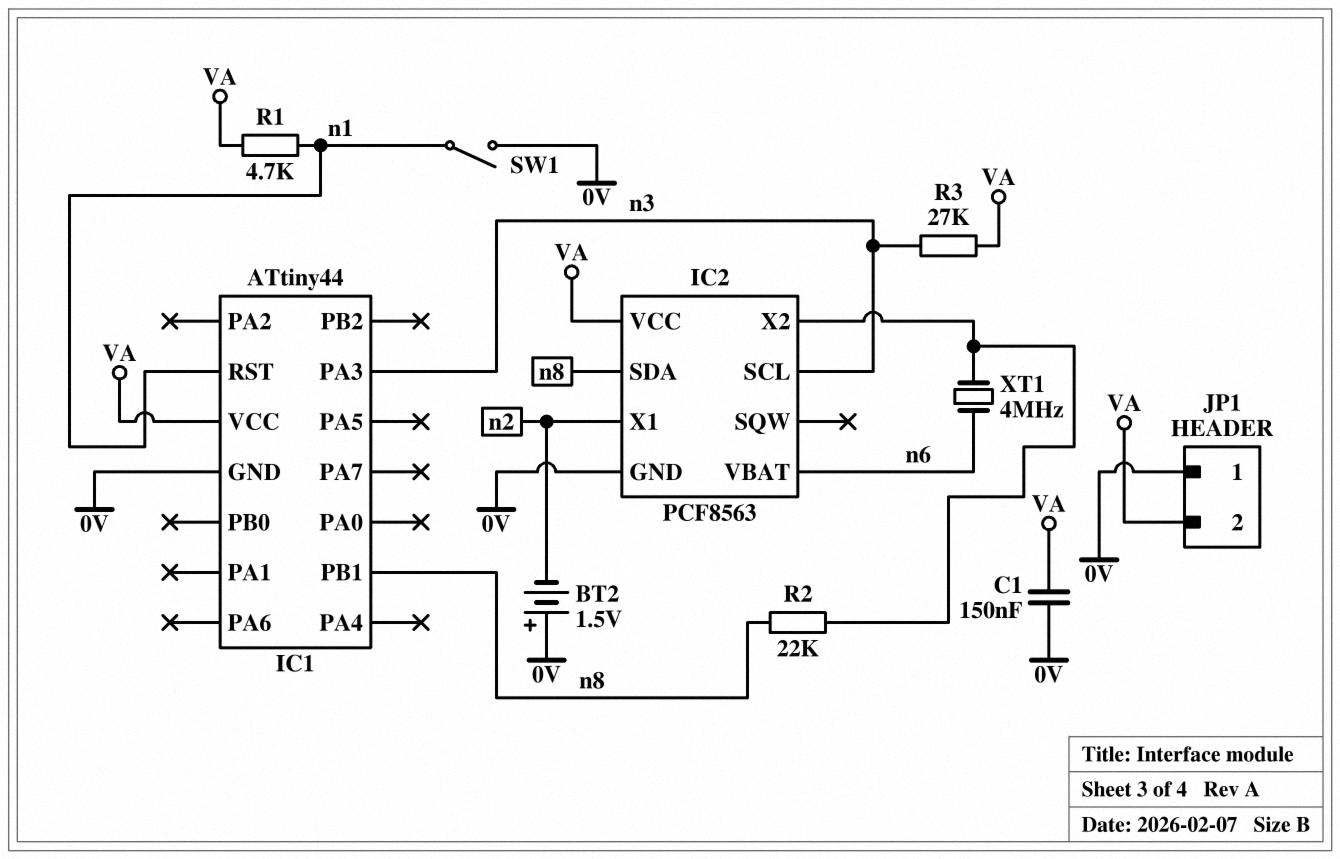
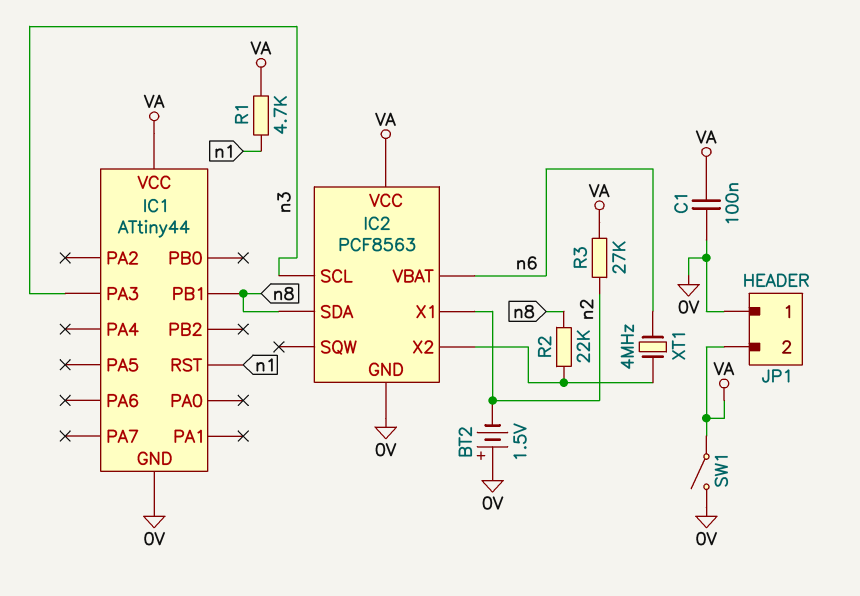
C1: 150nF (0V, VA) -> 100nF (0V, VA)
R3: 27k (VA, n3) -> 27k (VA, n2)
SW1: switch (0V, n1) -> switch (0V, VA)

